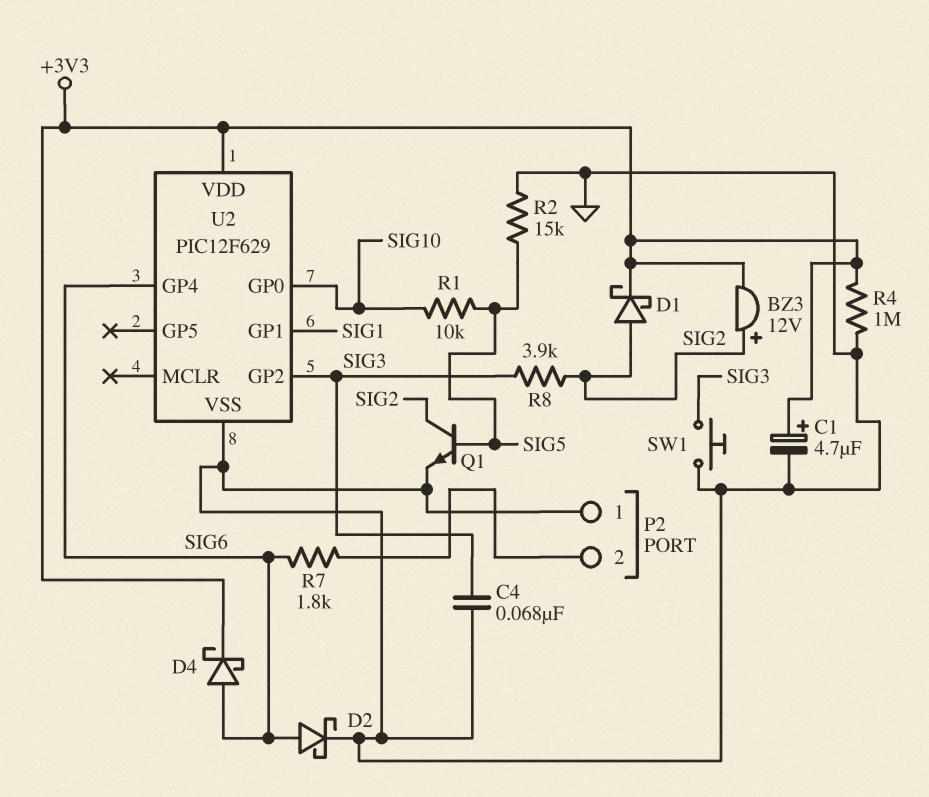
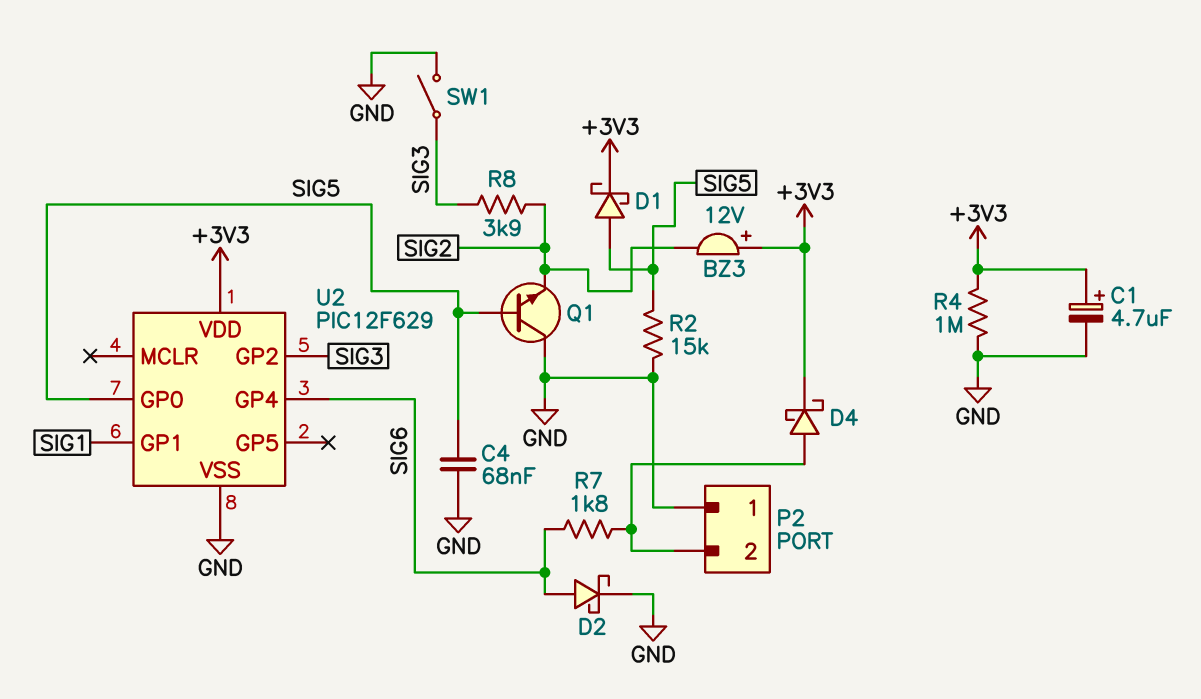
BZ3: buzzer 12V (plus SIG2, minus +3V3) -> buzzer 12V (plus +3V3, minus SIG2)
C4: 68nF (GND, SIG3) -> 68nF (GND, SIG5)
D1: schottky (A SIG2, K +3V3) -> schottky (A SIG5, K +3V3)
D4: schottky (A SIG6, K +3V3) -> schottky (A P2/2, K +3V3)
Q1: NPN (B SIG5, C SIG2, E GND) -> NPN (B SIG5, C GND, E SIG2)
R1: 10k (SIG5, SIG10) -> none
SW1: button (GND, SIG3) -> switch (GND, SIG3)
U2 pin GP0: SIG10 -> SIG5

